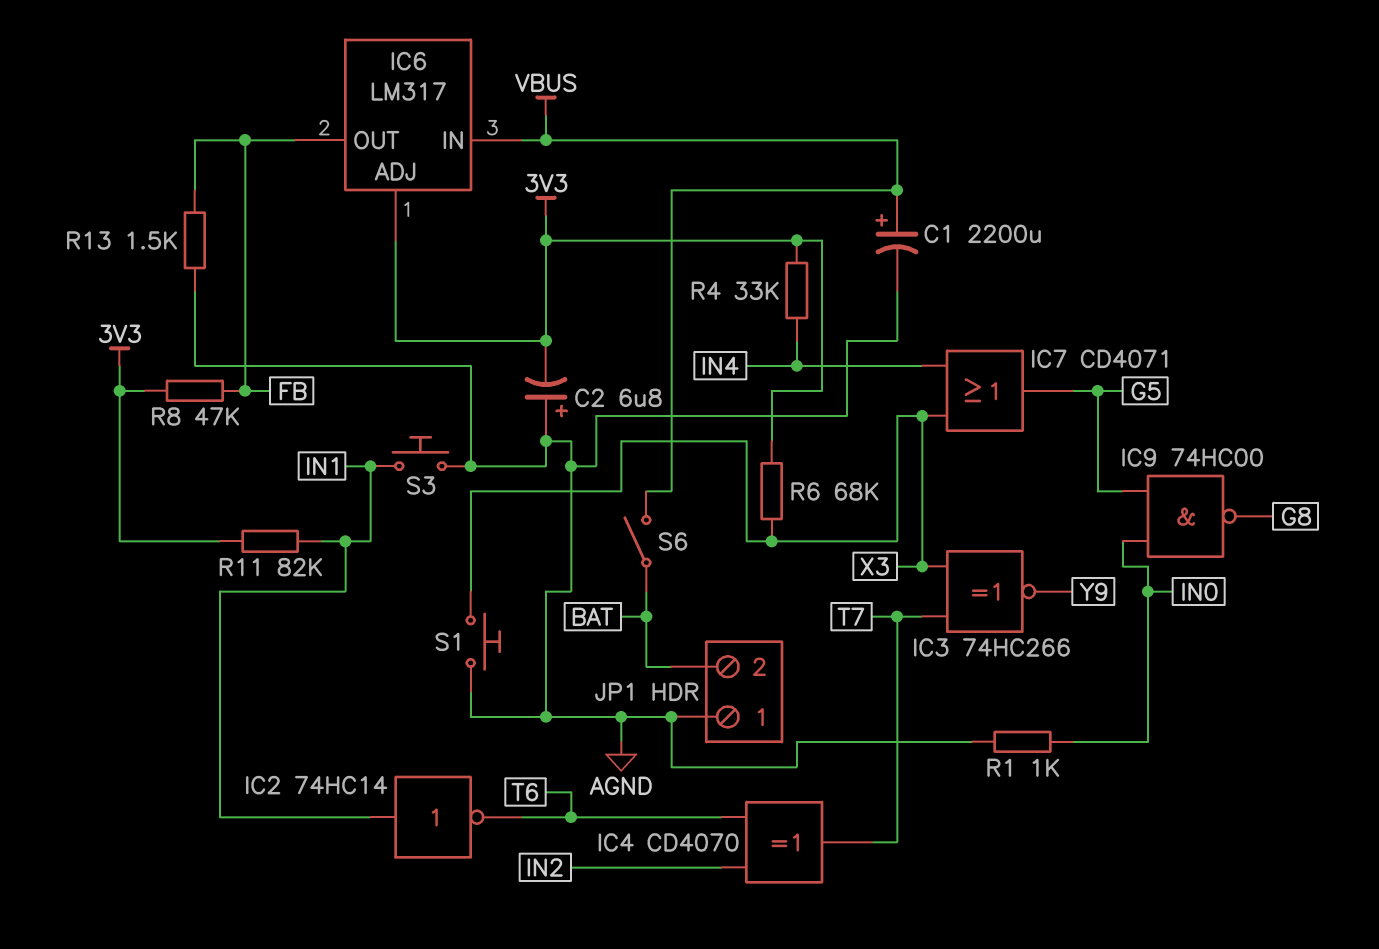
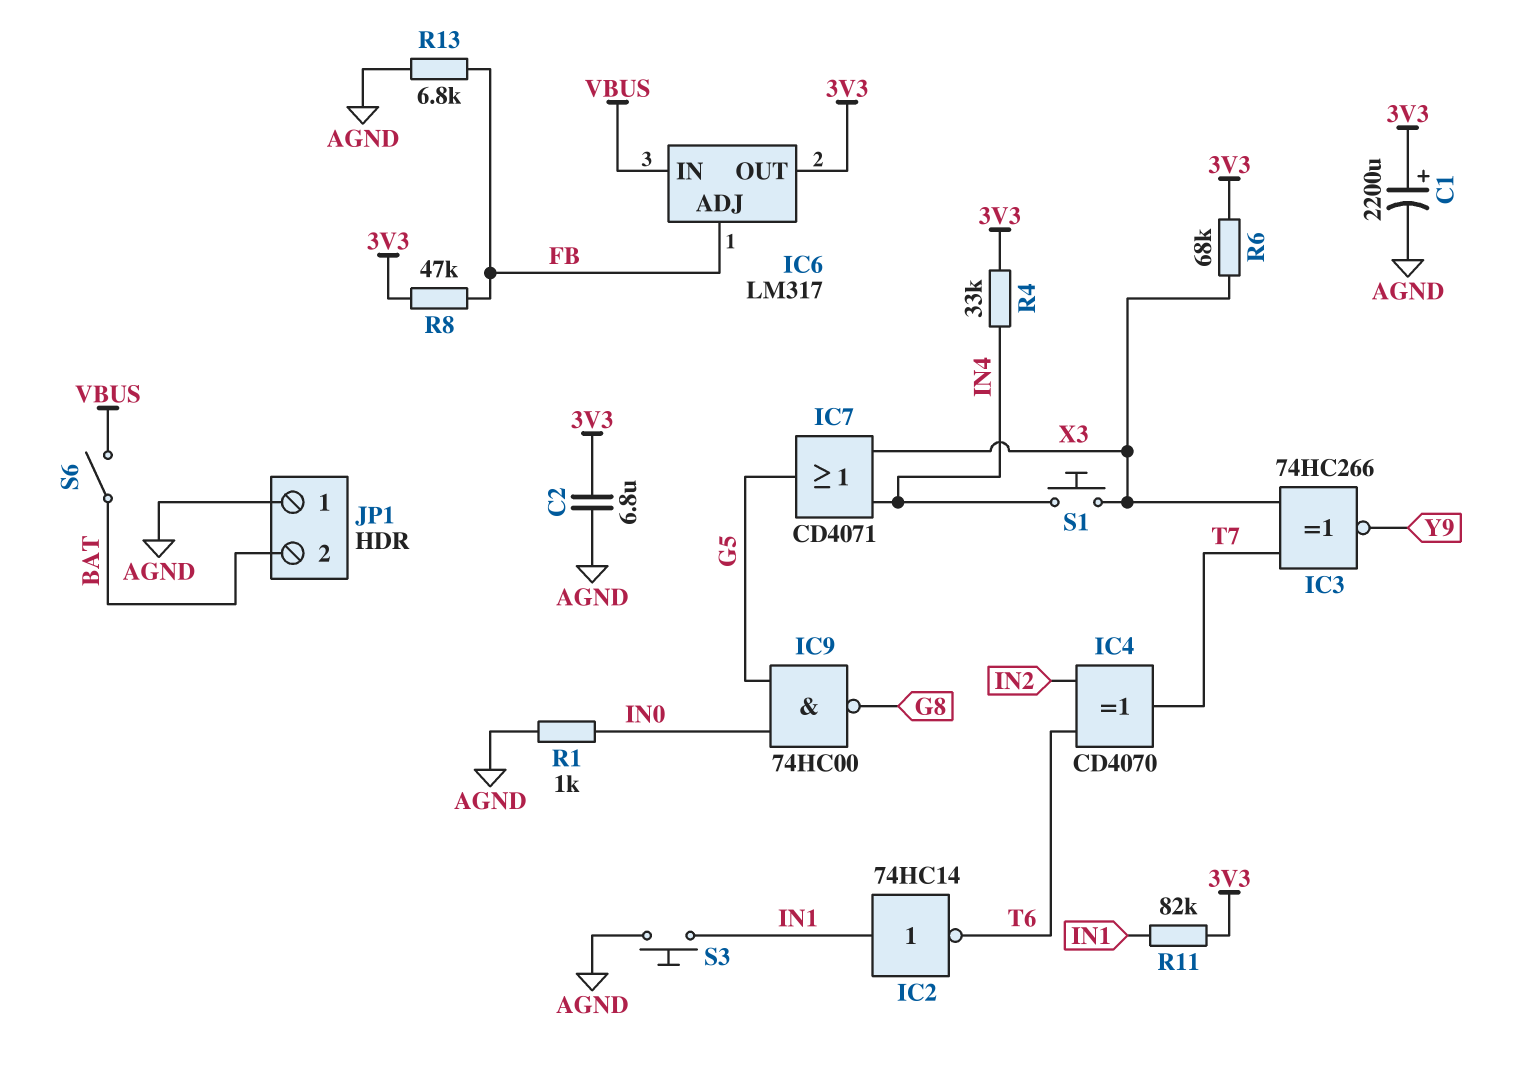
C1: 2200uF (plus VBUS, minus AGND) -> 2200uF (plus 3V3, minus AGND)
C2: 6.8uF (plus AGND, minus 3V3) -> 6.8uF (3V3, AGND)
IC6 pin ADJ: 3V3 -> FB
IC6 pin OUT: FB -> 3V3
R13: 1.5k (AGND, FB) -> 6.8k (AGND, FB)
S1: button (AGND, X3) -> button (IN4, X3)

